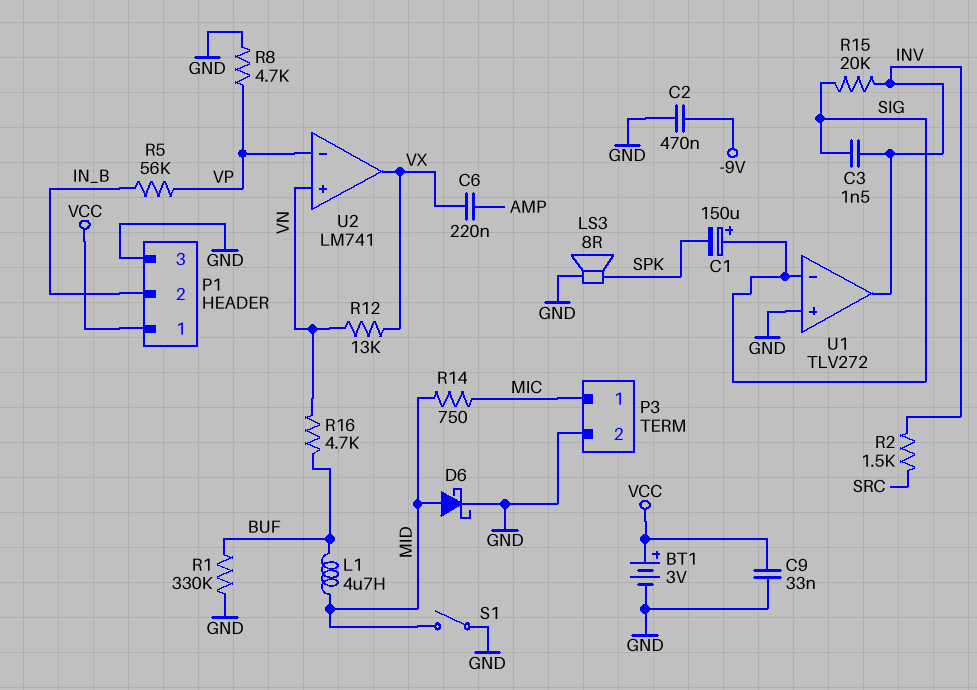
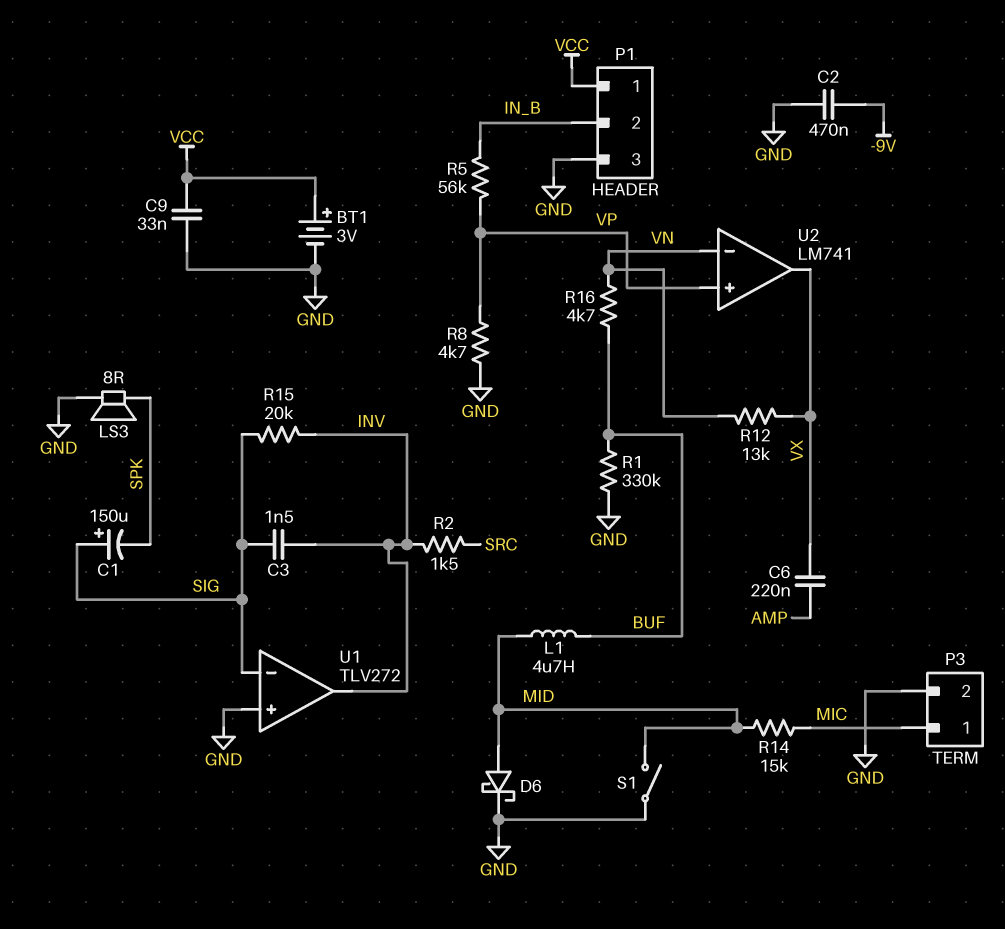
R14: 750 (MIC, MID) -> 15k (MIC, MID)
U2 pin in+: VN -> VP
U2 pin in-: VP -> VN

